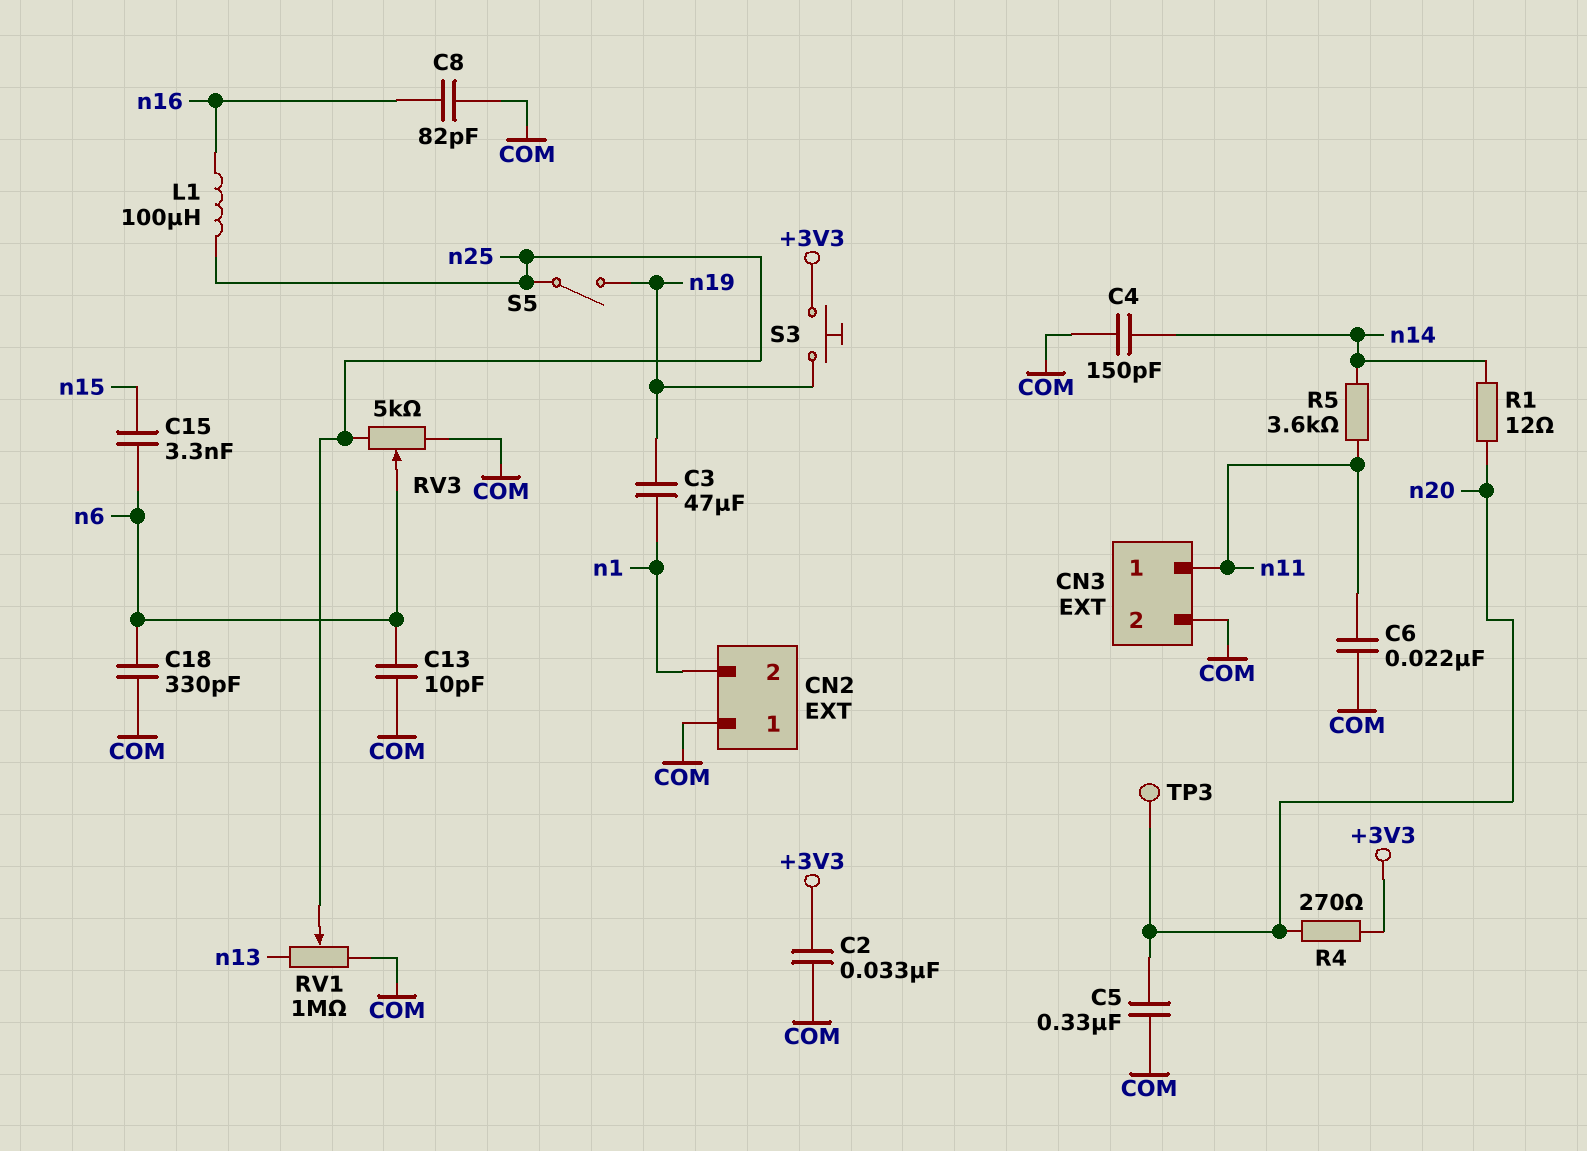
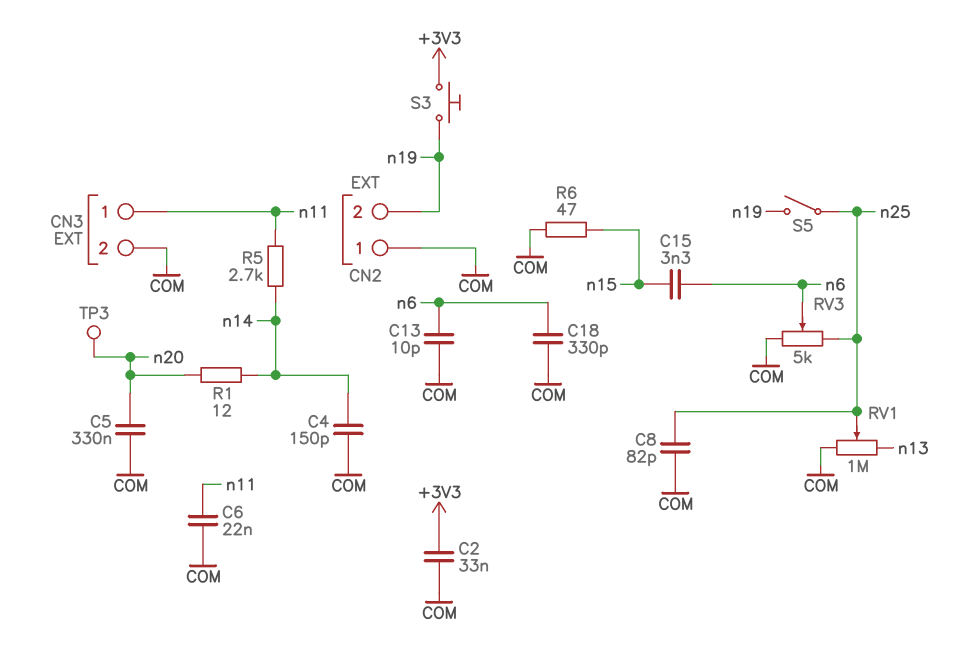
C3: 47uF (n1, n19) -> none
C8: 82pF (COM, n16) -> 82pF (COM, n25)
CN2 pin 2: n1 -> n19
L1: 100uH (n16, n25) -> none
R4: 270 (+3V3, n20) -> none
R5: 3.6k (n11, n14) -> 2.7k (n11, n14)
R6: none -> 47 (COM, n15)

